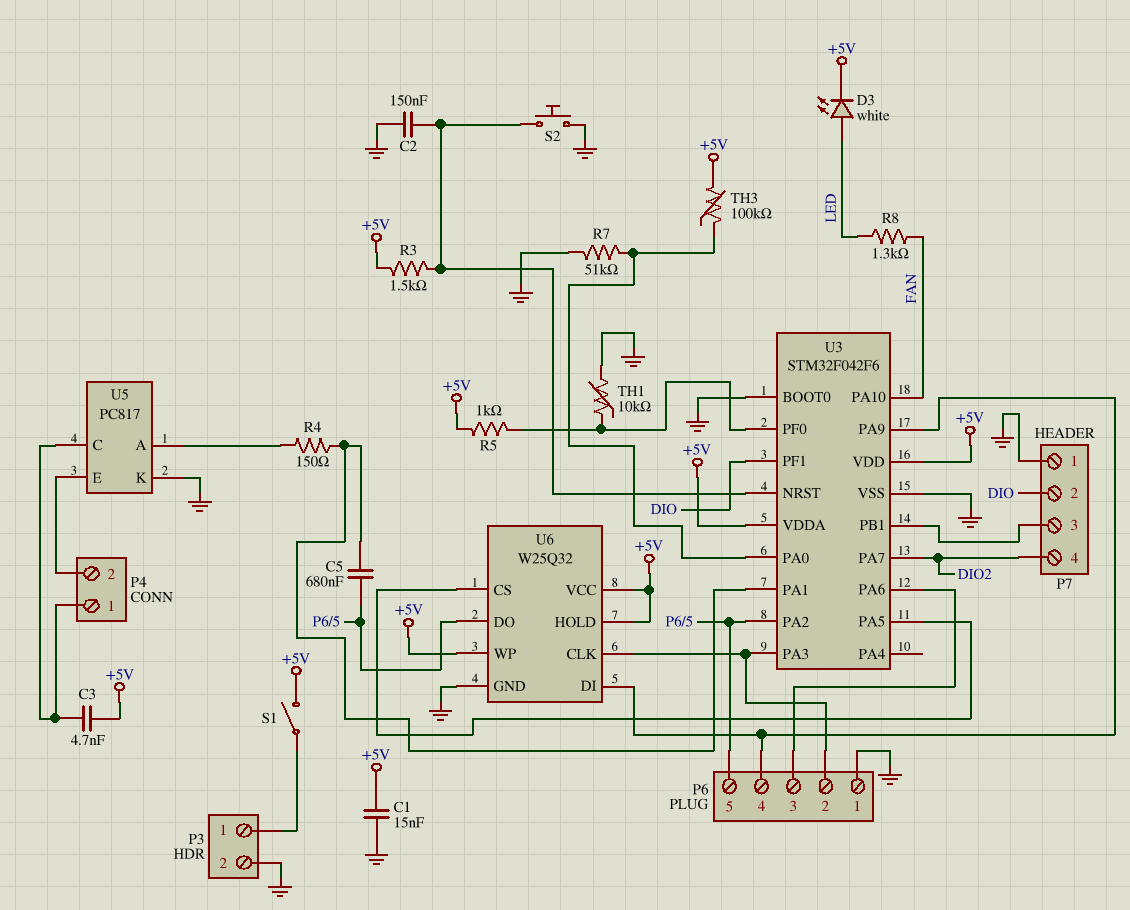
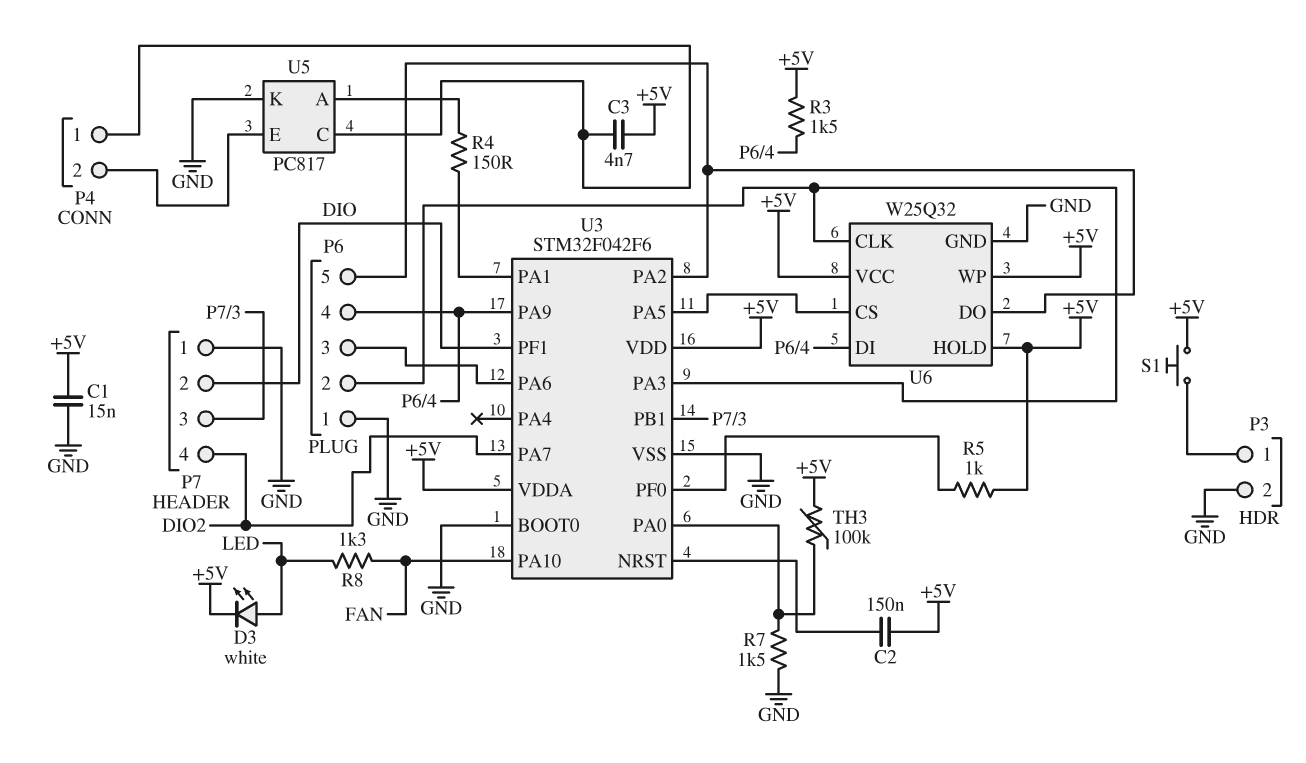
C2: 150nF (GND, U3/NRST) -> 150nF (+5V, U3/NRST)
C5: 680nF (P6/5, U3/PA1) -> none
R3: 1.5k (+5V, U3/NRST) -> 1.5k (+5V, P6/4)
R7: 51k (GND, U3/PA0) -> 1.5k (GND, U3/PA0)
S1: switch (+5V, P3/1) -> button (+5V, P3/1)
S2: button (GND, U3/NRST) -> none
TH1: 10k (GND, U3/PF0) -> none

